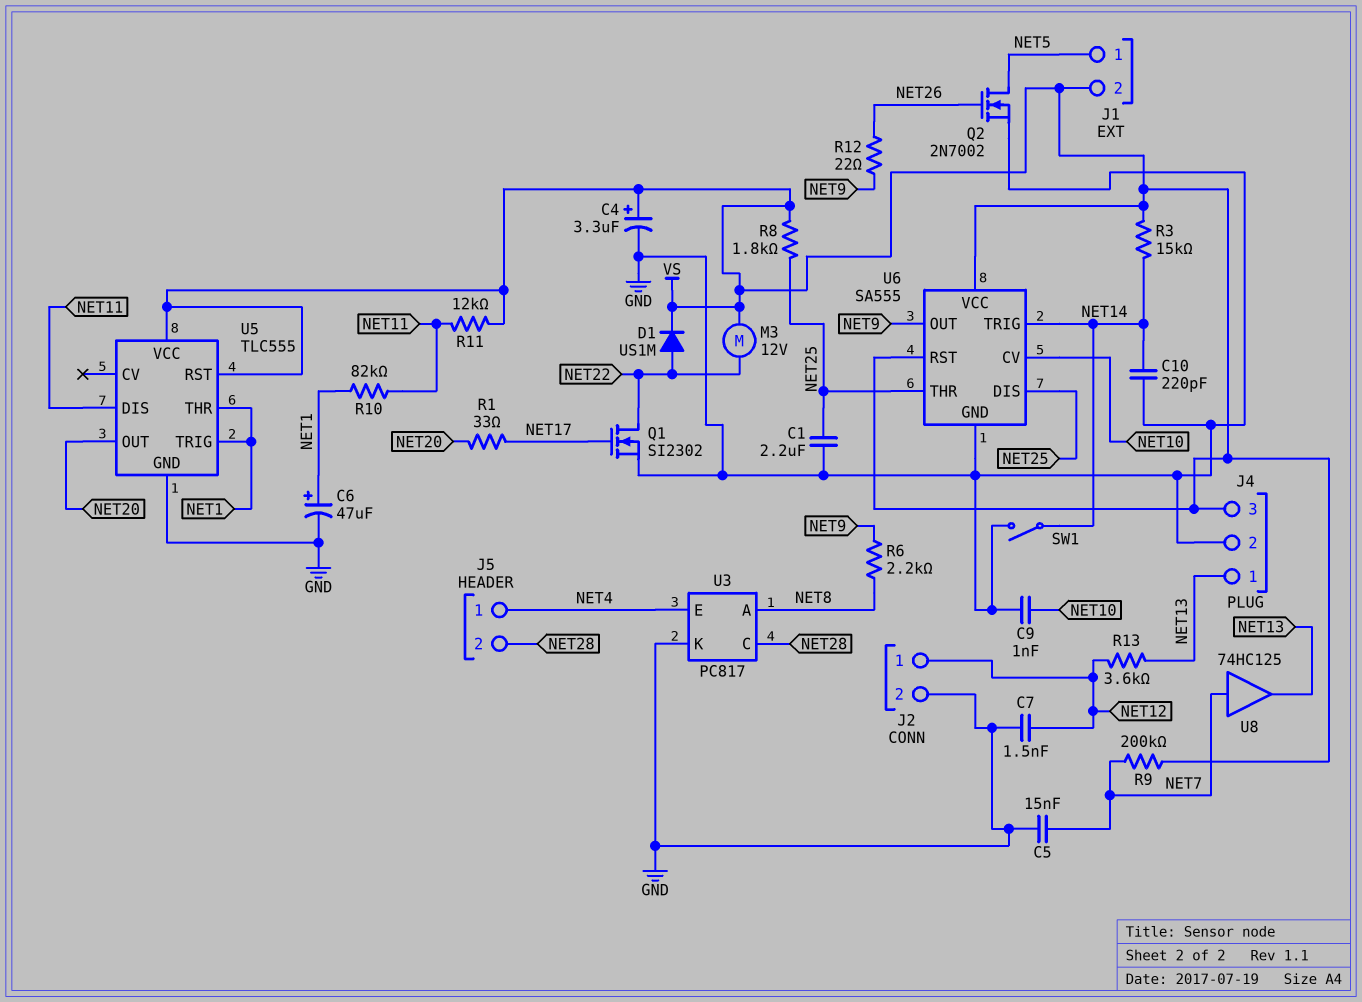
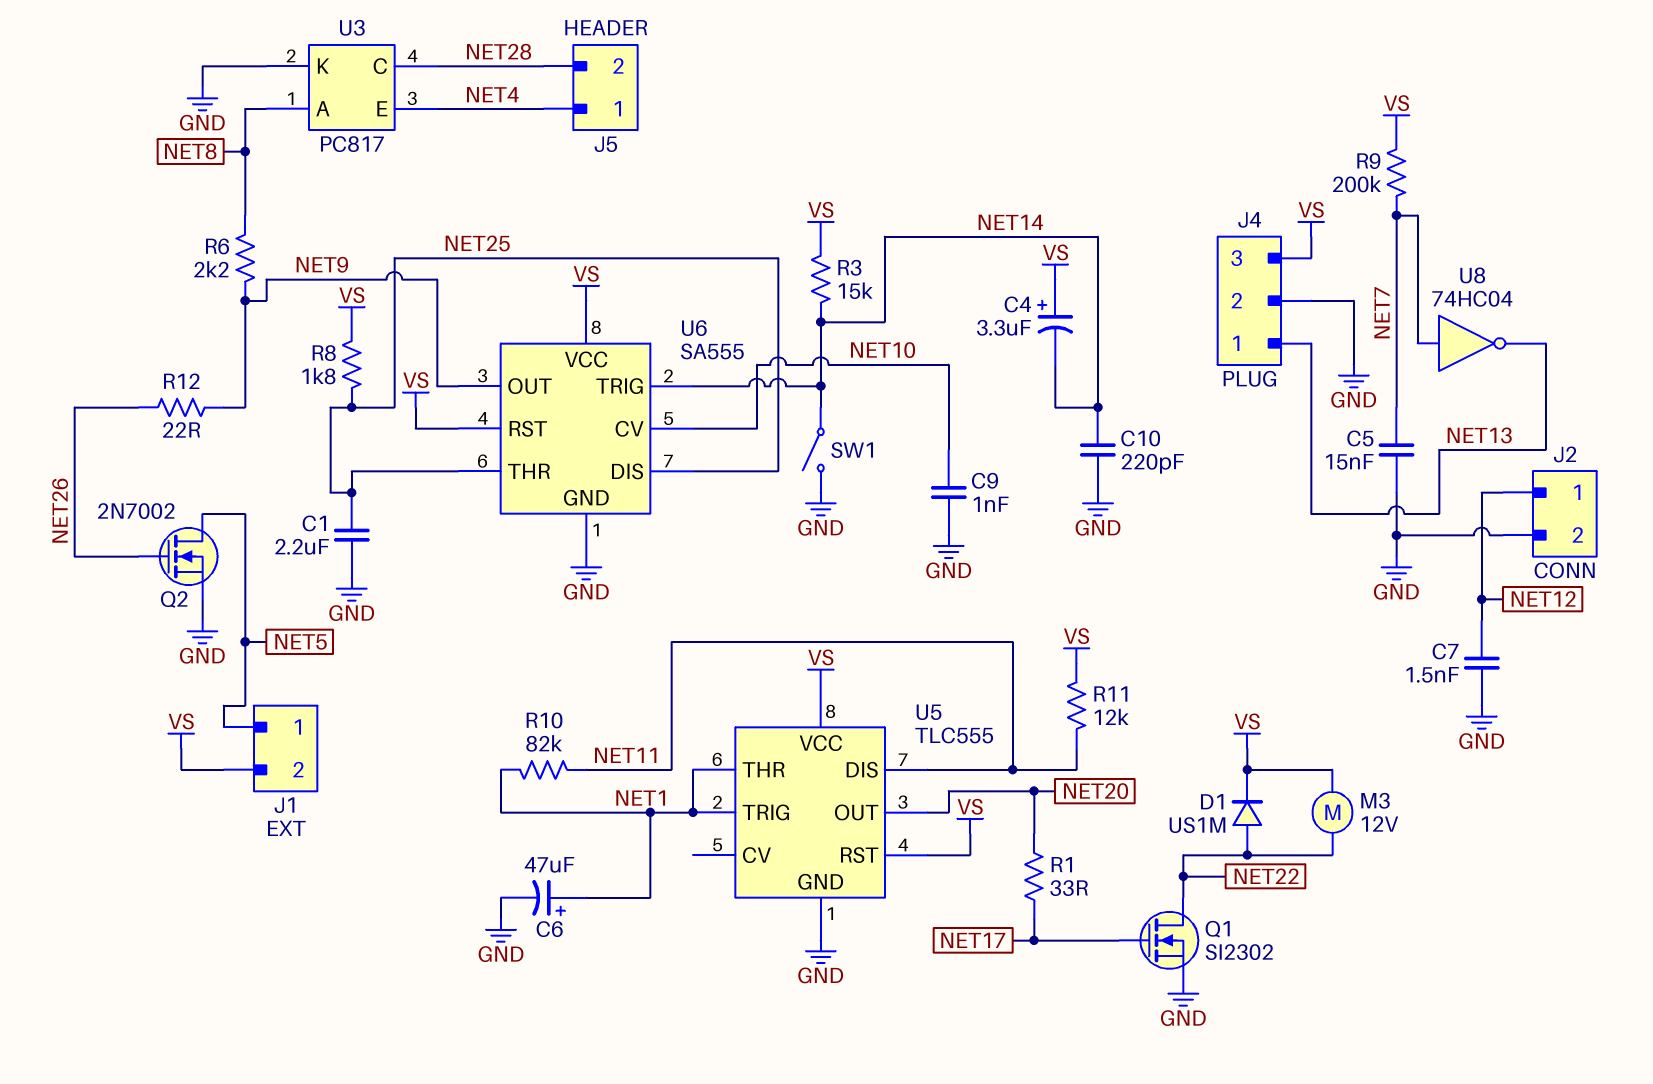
C4: 3.3uF (plus VS, minus GND) -> 3.3uF (plus VS, minus NET14)
R13: 3.6k (NET12, NET13) -> none
U8: buffer 74HC125 (in NET7, out NET13) -> NOT 74HC04 (in NET7, out NET13)

